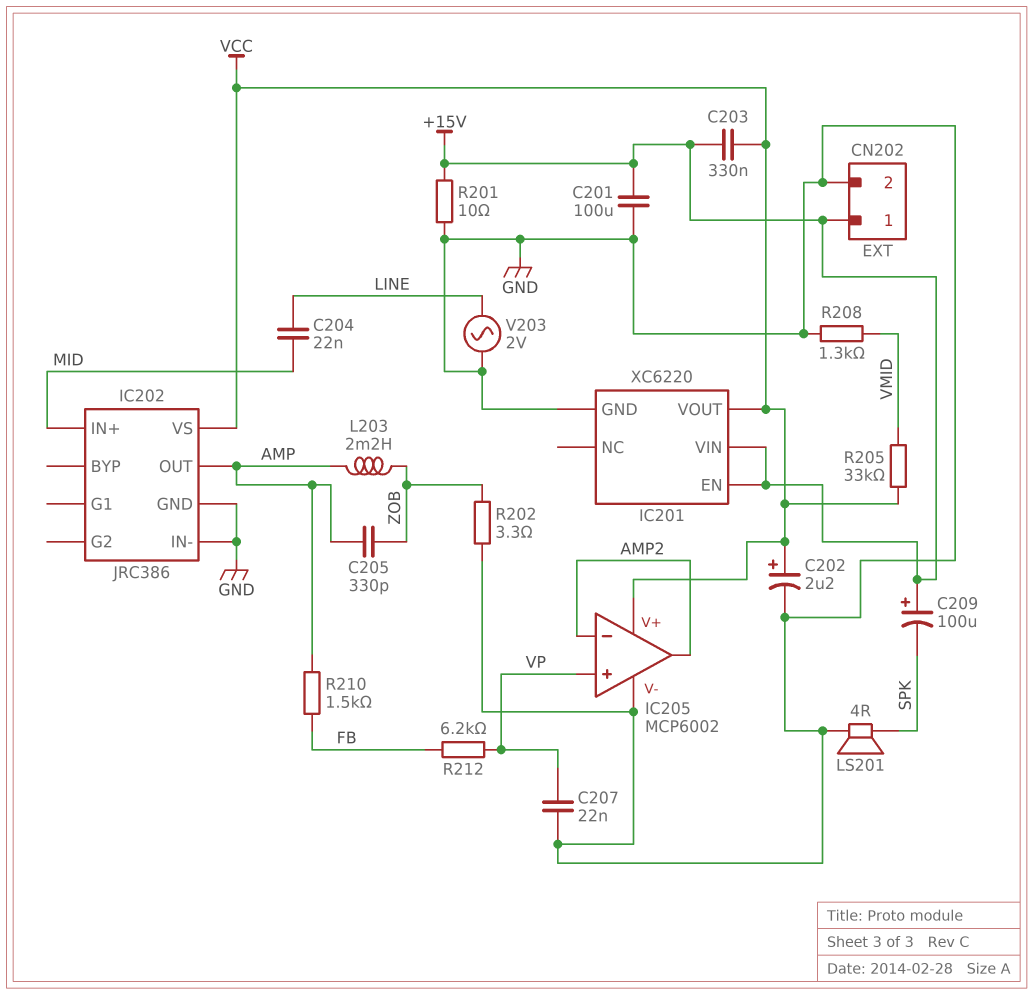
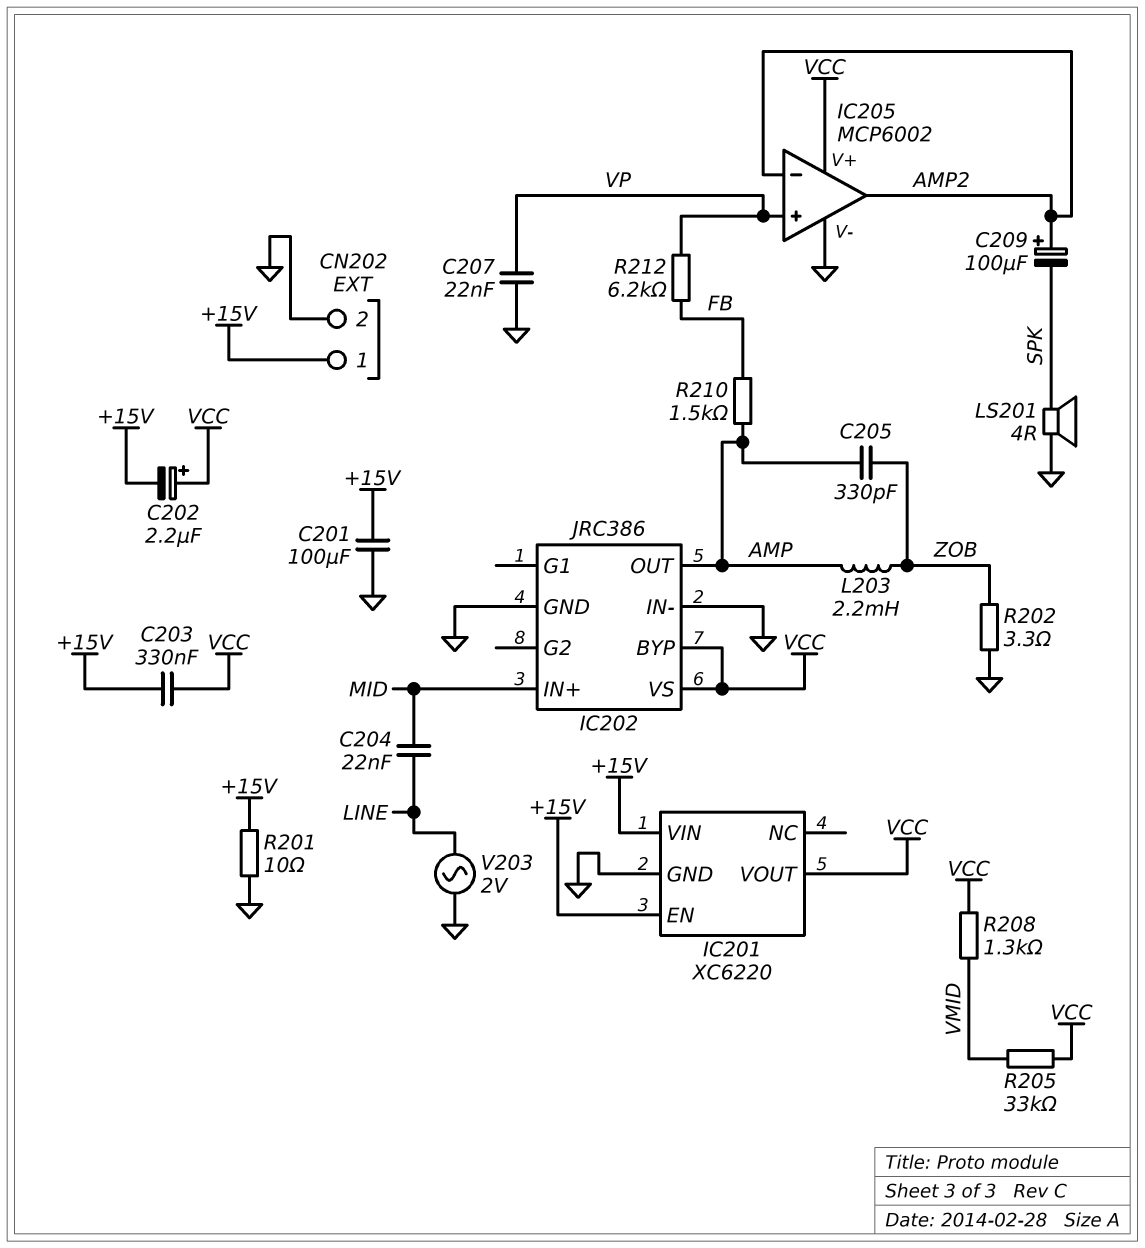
C202: 2.2uF (plus VCC, minus GND) -> 2.2uF (plus VCC, minus +15V)
C209: 100uF (plus +15V, minus SPK) -> 100uF (plus AMP2, minus SPK)
IC202 pin BYP: none -> VCC
R208: 1.3k (GND, VMID) -> 1.3k (VCC, VMID)

